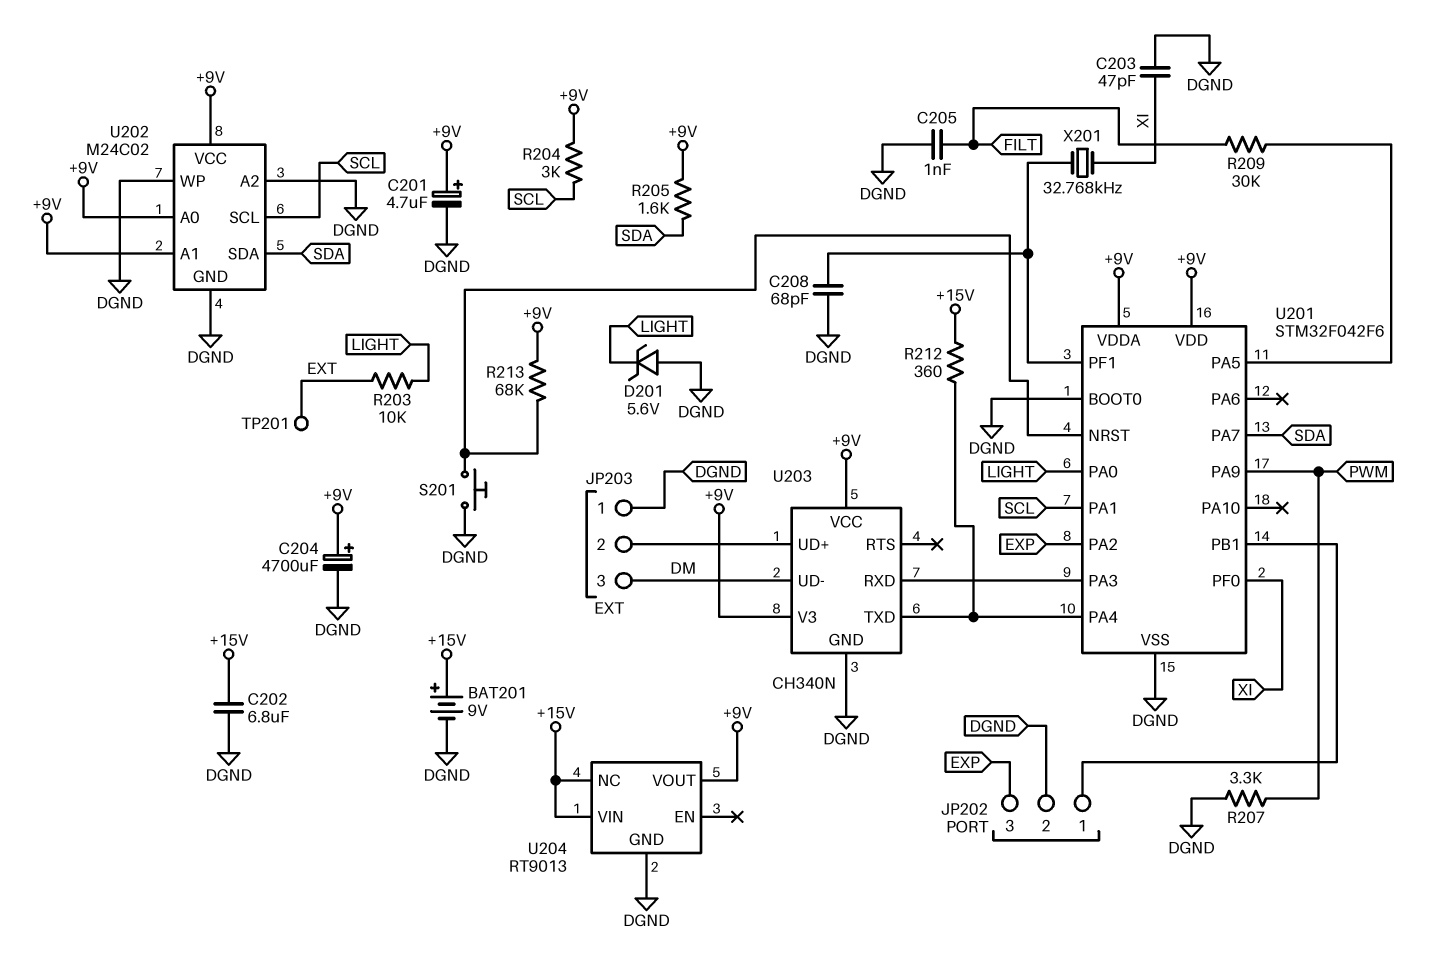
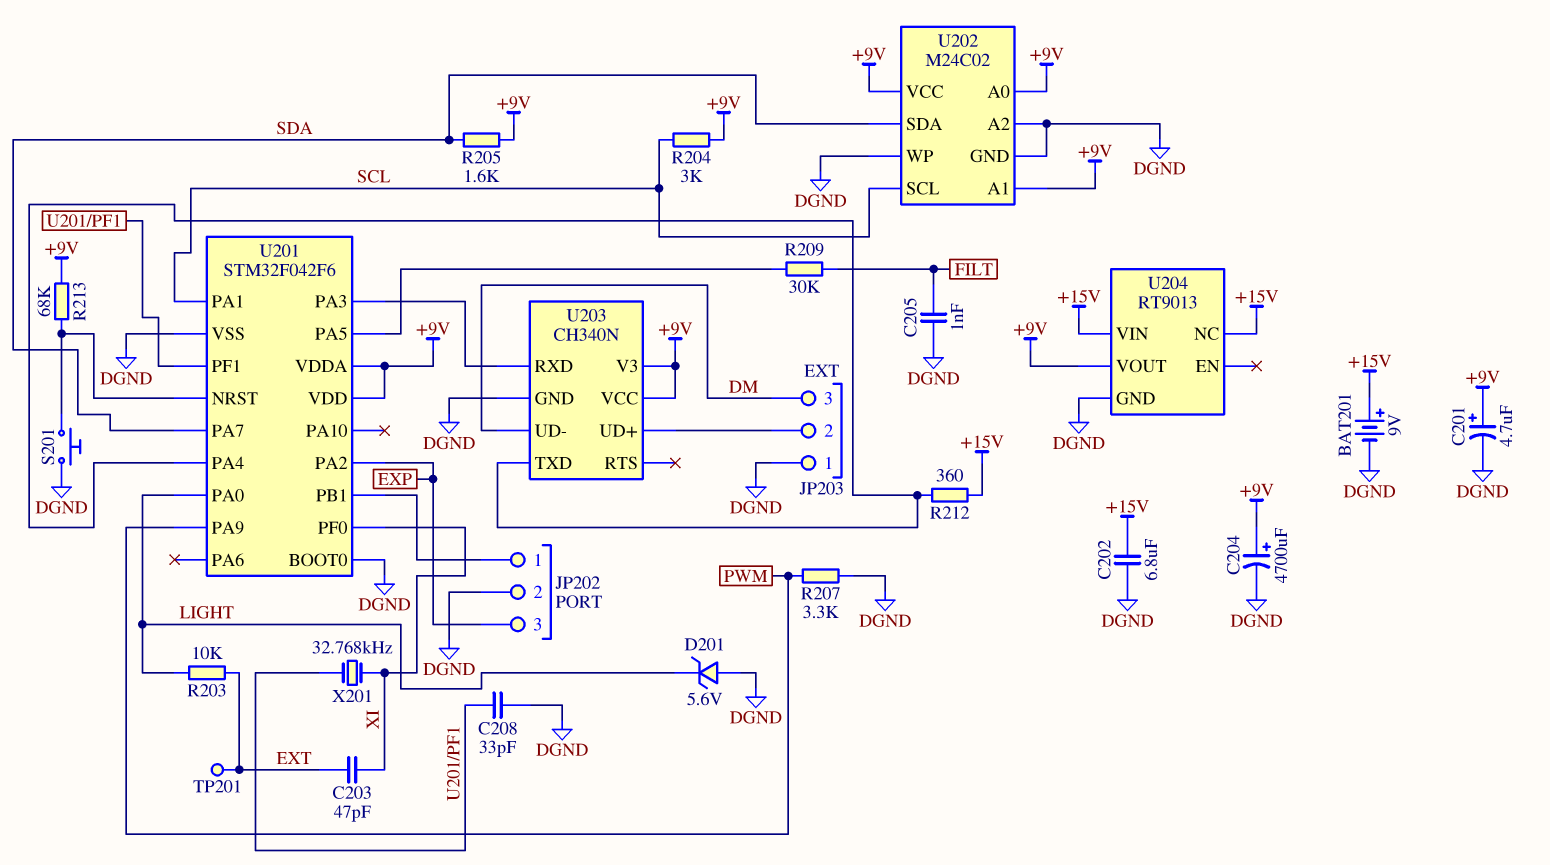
C203: 47pF (DGND, XI) -> 47pF (EXT, XI)
C208: 68pF (DGND, U201/PF1) -> 33pF (DGND, U201/PF1)

